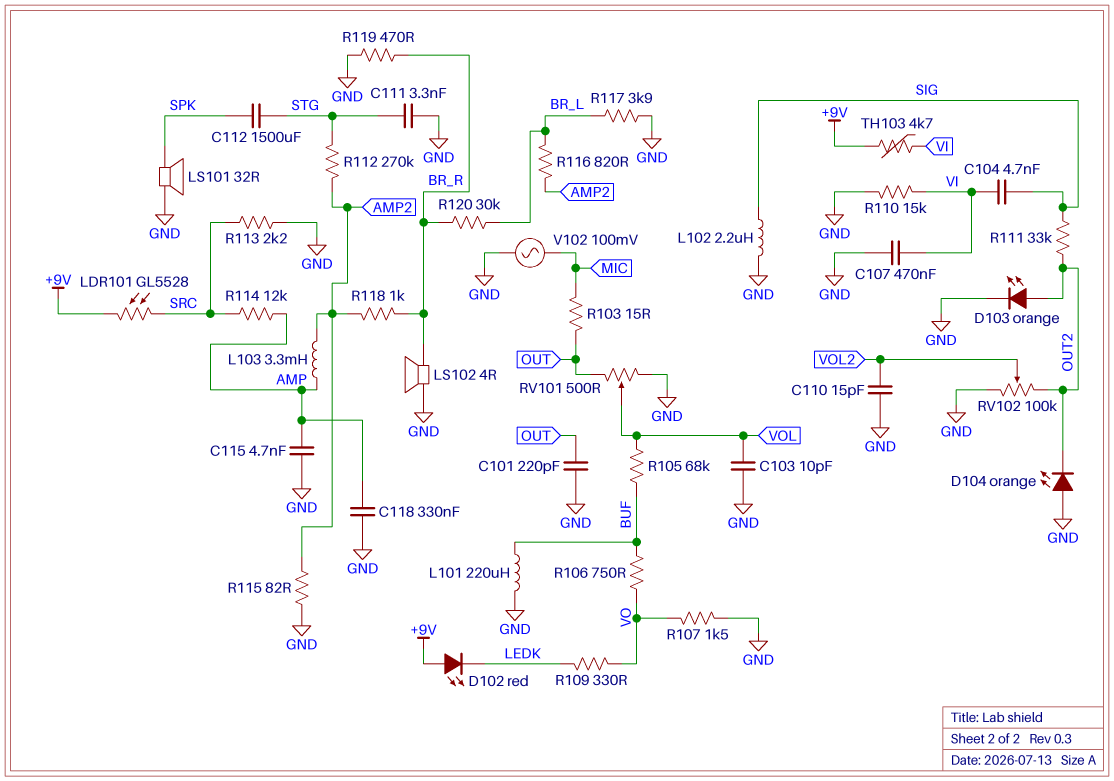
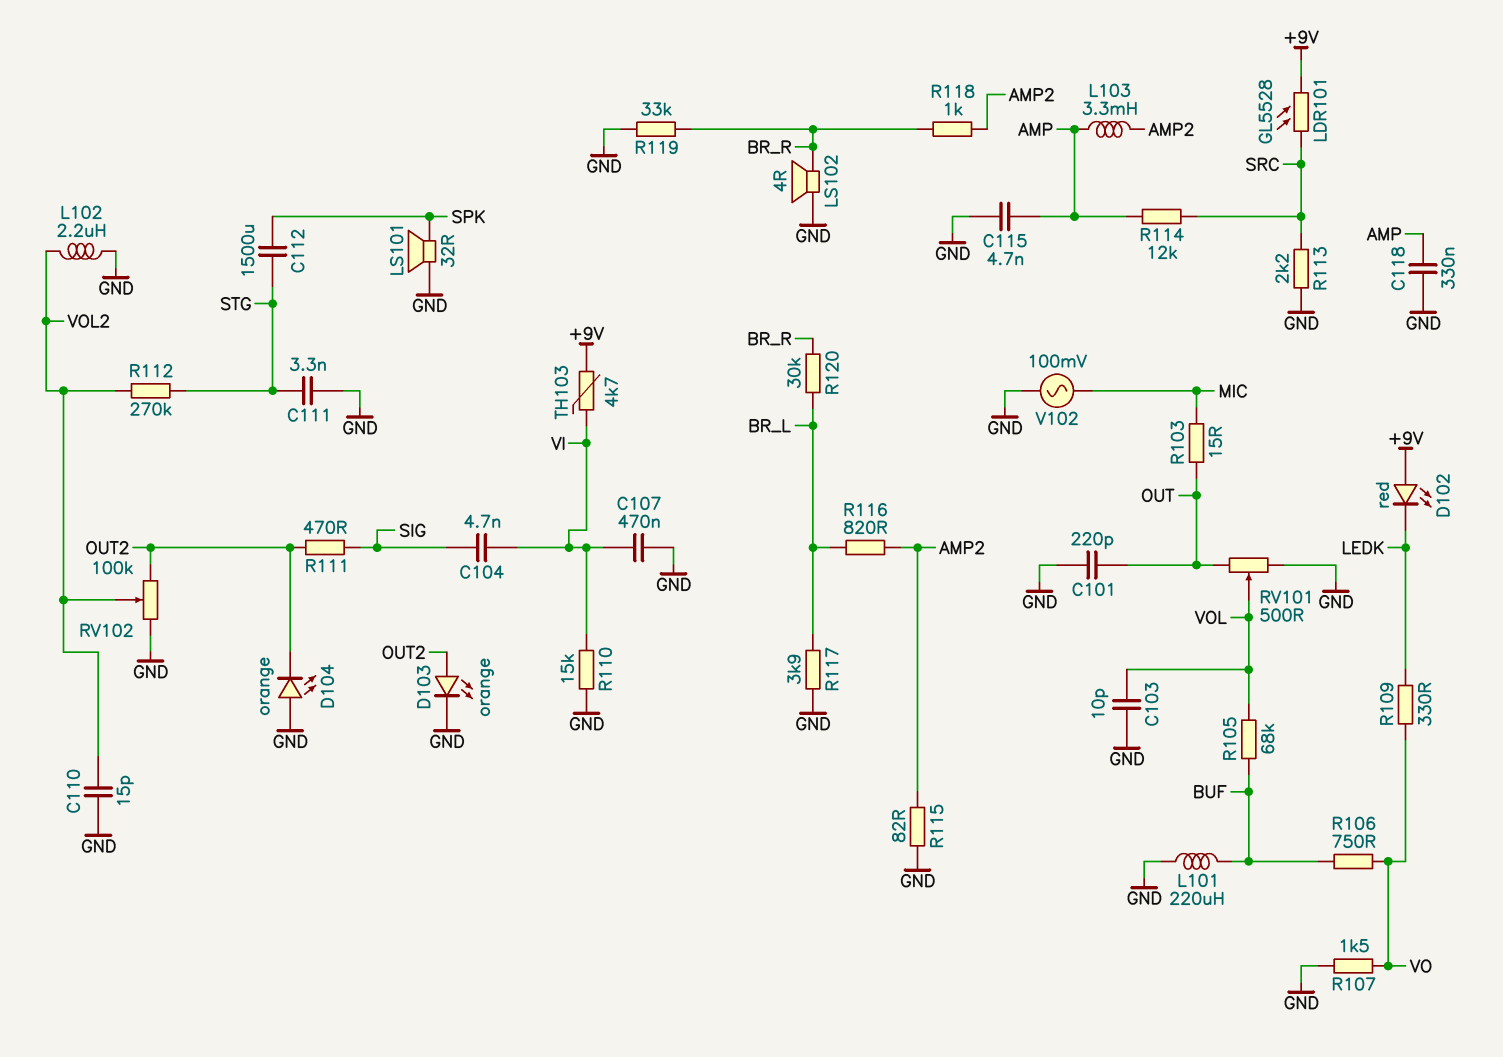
L102: 2.2uH (GND, SIG) -> 2.2uH (GND, VOL2)
R111: 33k (OUT2, SIG) -> 470 (OUT2, SIG)
R112: 270k (AMP2, STG) -> 270k (STG, VOL2)
R119: 470 (BR_R, GND) -> 33k (BR_R, GND)

